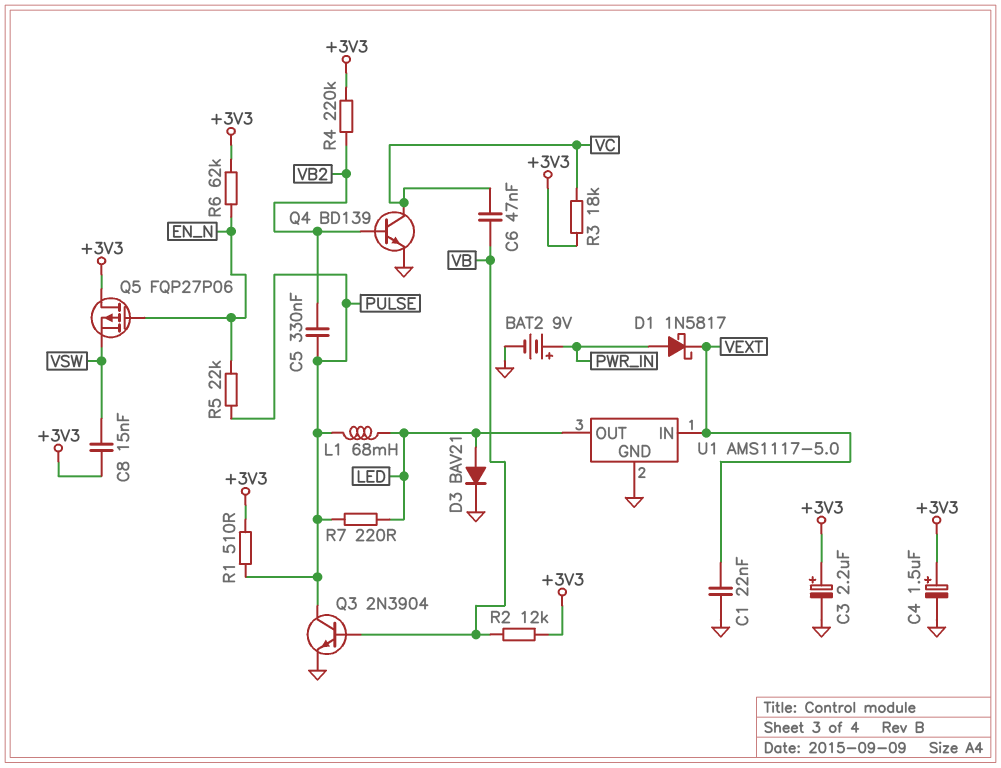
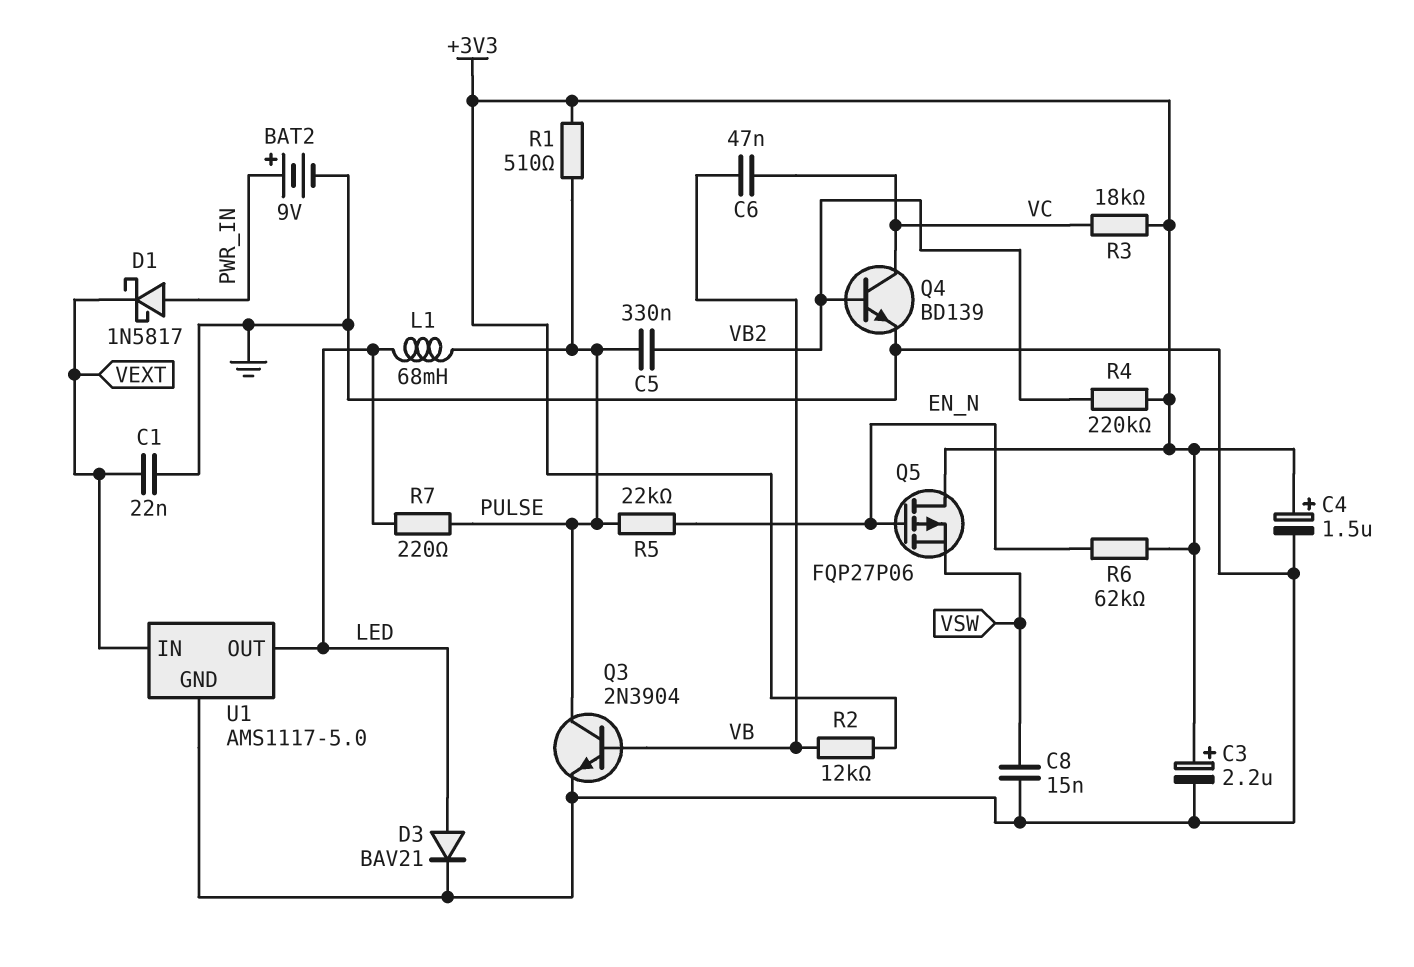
C8: 15nF (+3V3, VSW) -> 15nF (GND, VSW)

